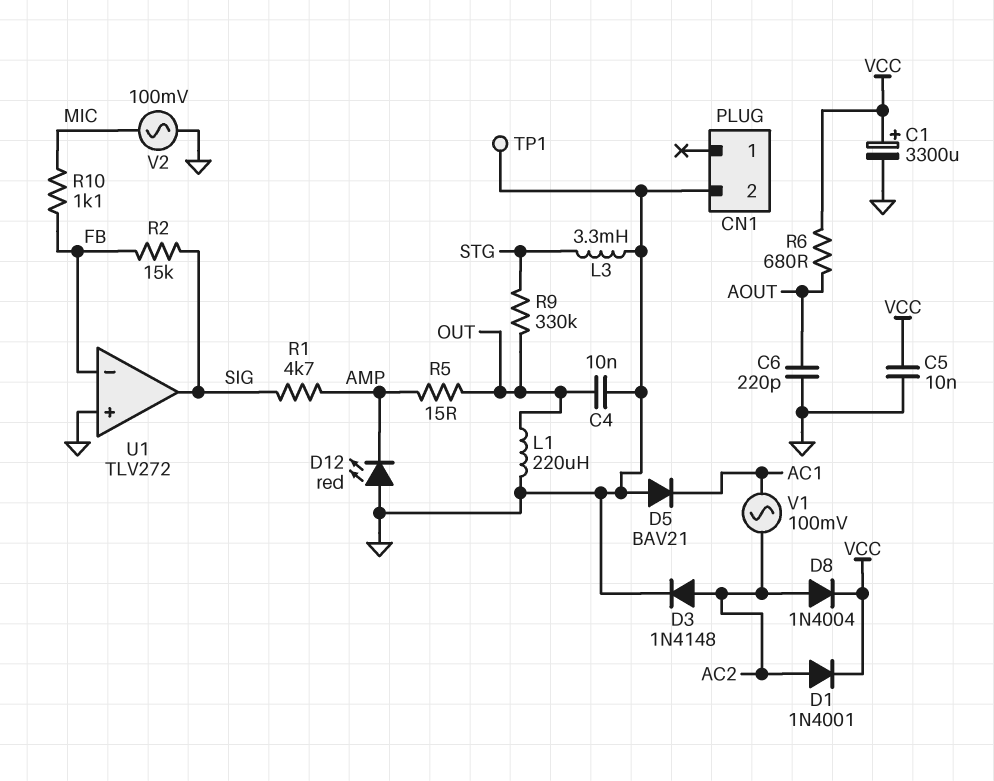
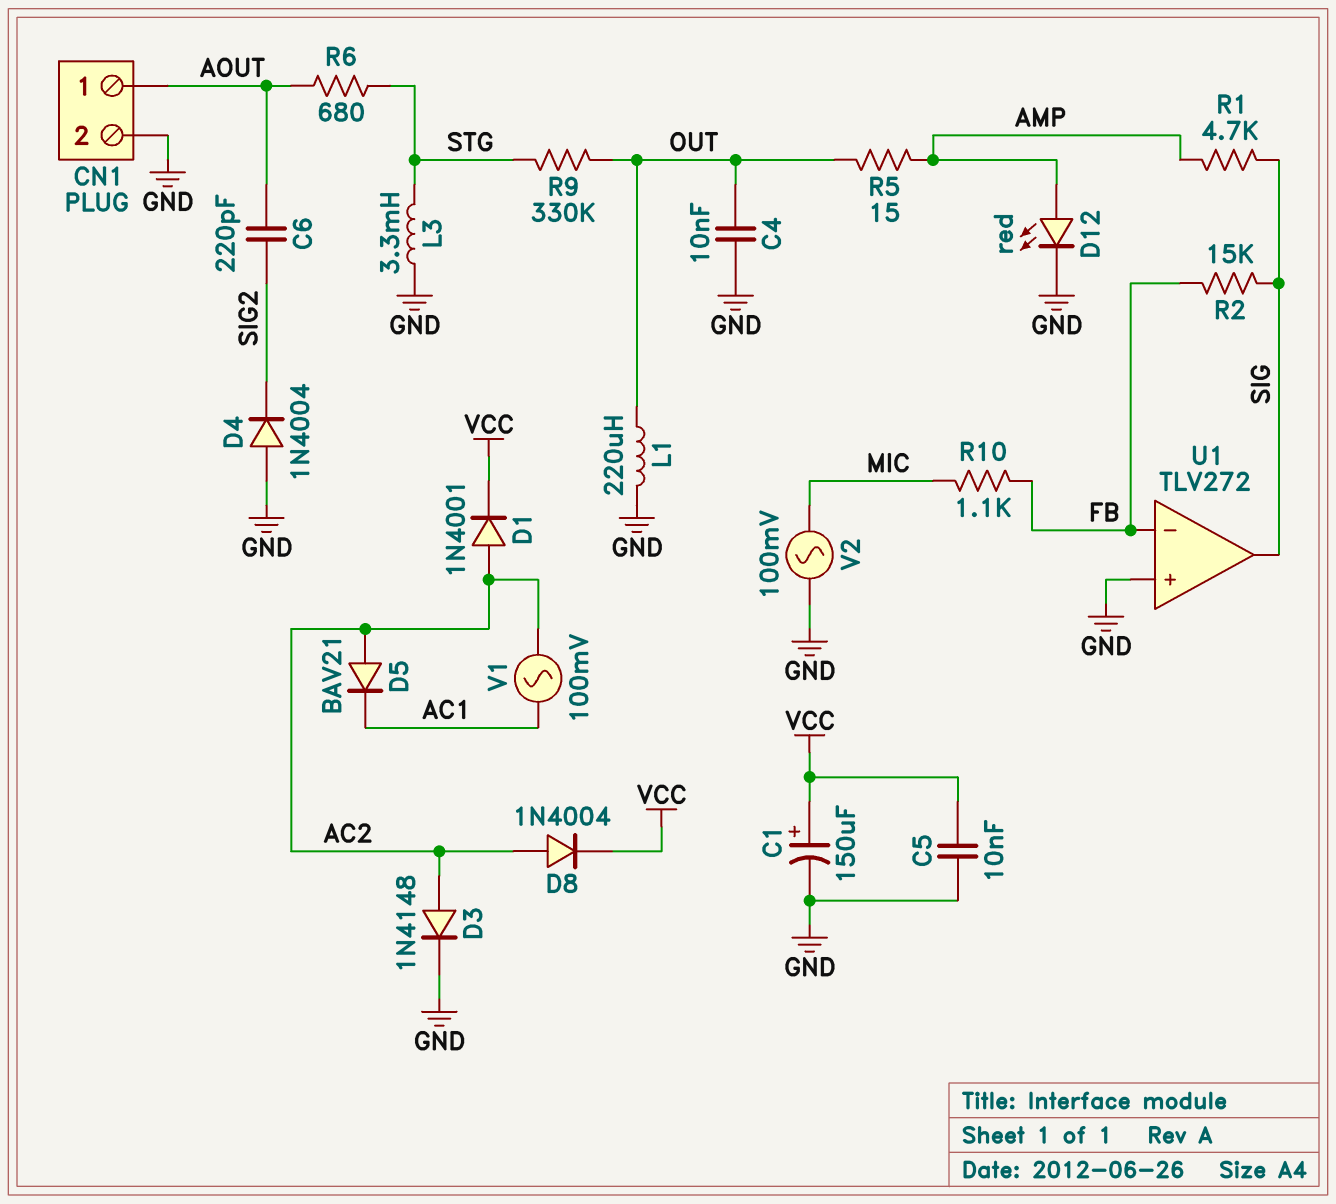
C1: 3300uF (plus VCC, minus GND) -> 150uF (plus VCC, minus GND)
C6: 220pF (AOUT, GND) -> 220pF (AOUT, SIG2)
CN1 pin 1: none -> AOUT
D4: none -> diode 1N4004 (A GND, K SIG2)
D5: diode BAV21 (A GND, K AC1) -> diode BAV21 (A AC2, K AC1)
D12: LED red (A GND, K AMP) -> LED red (A AMP, K GND)
R6: 680 (AOUT, VCC) -> 680 (AOUT, STG)
TP1: test point (GND) -> none

